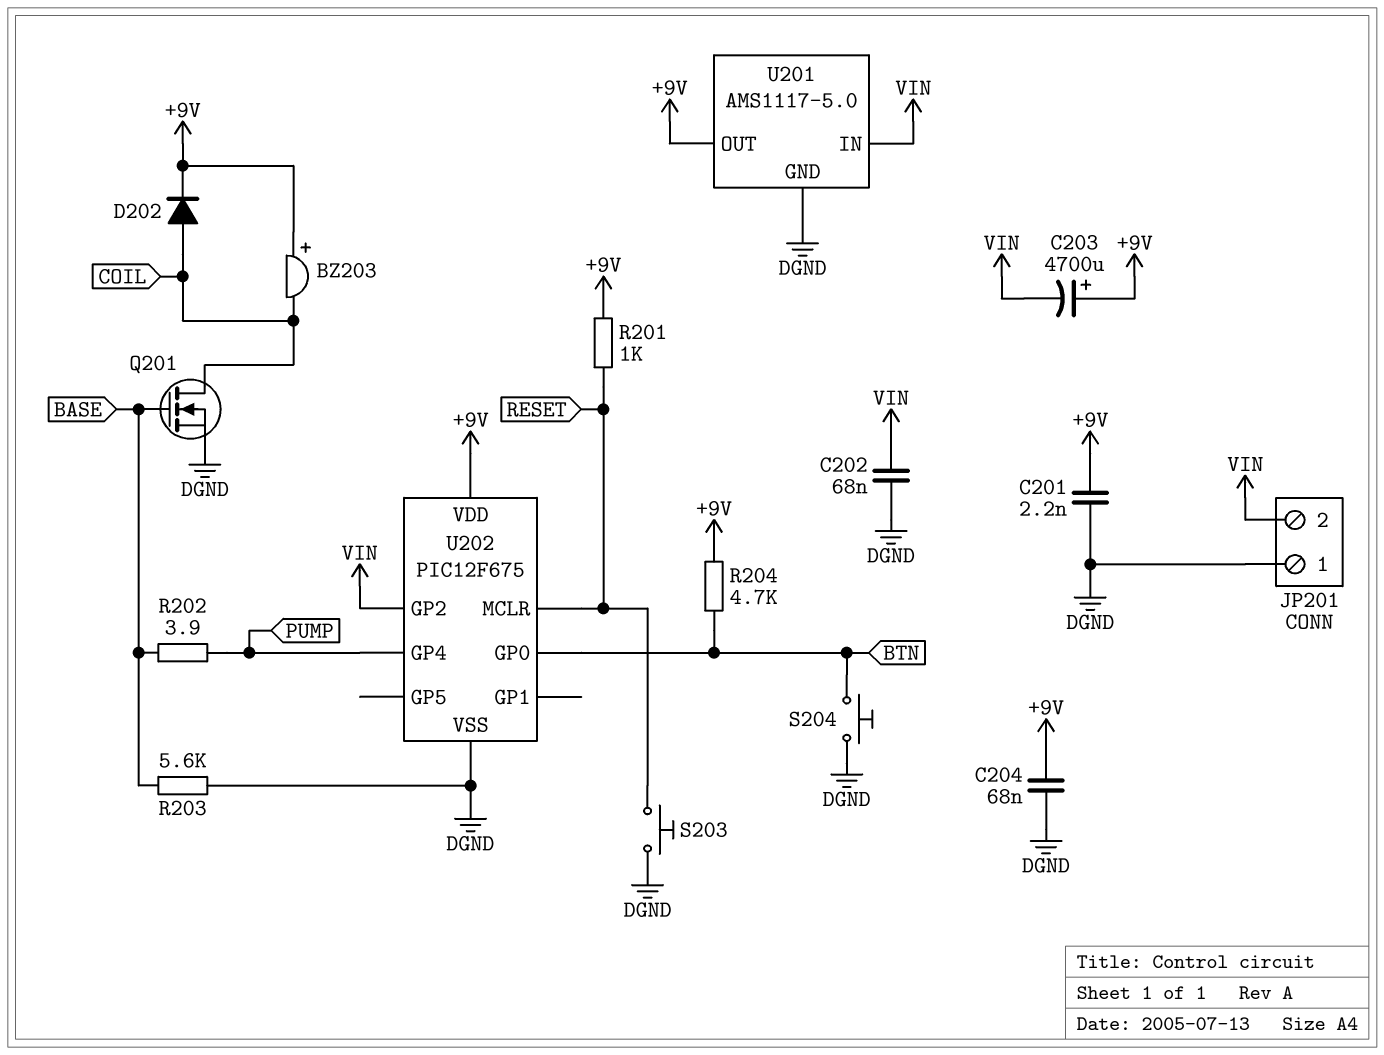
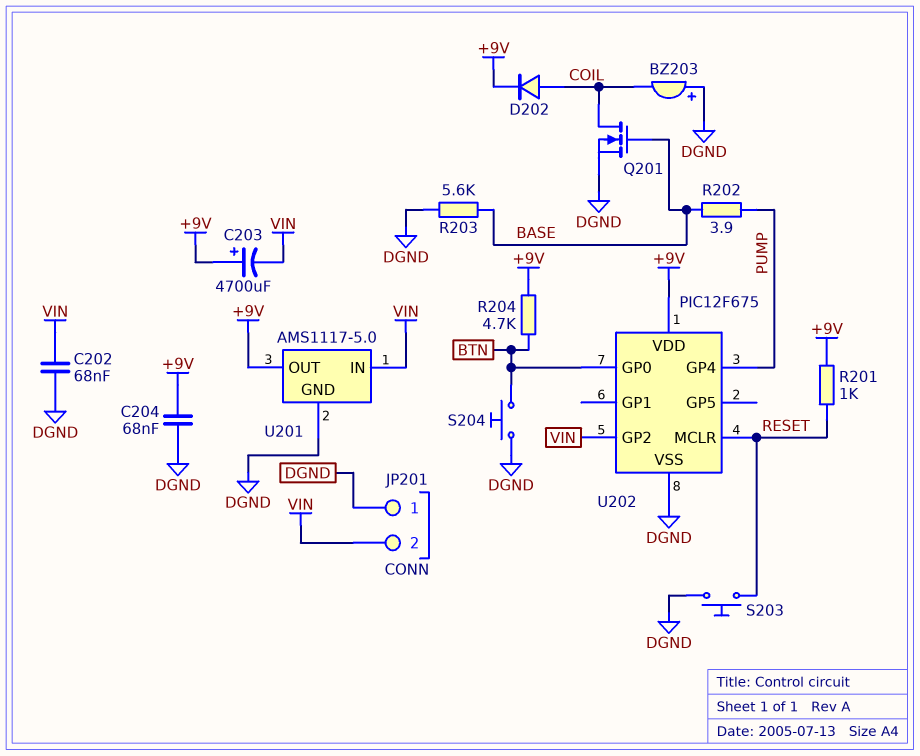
BZ203: buzzer (plus +9V, minus COIL) -> buzzer (plus DGND, minus COIL)
C201: 2.2nF (+9V, DGND) -> none

